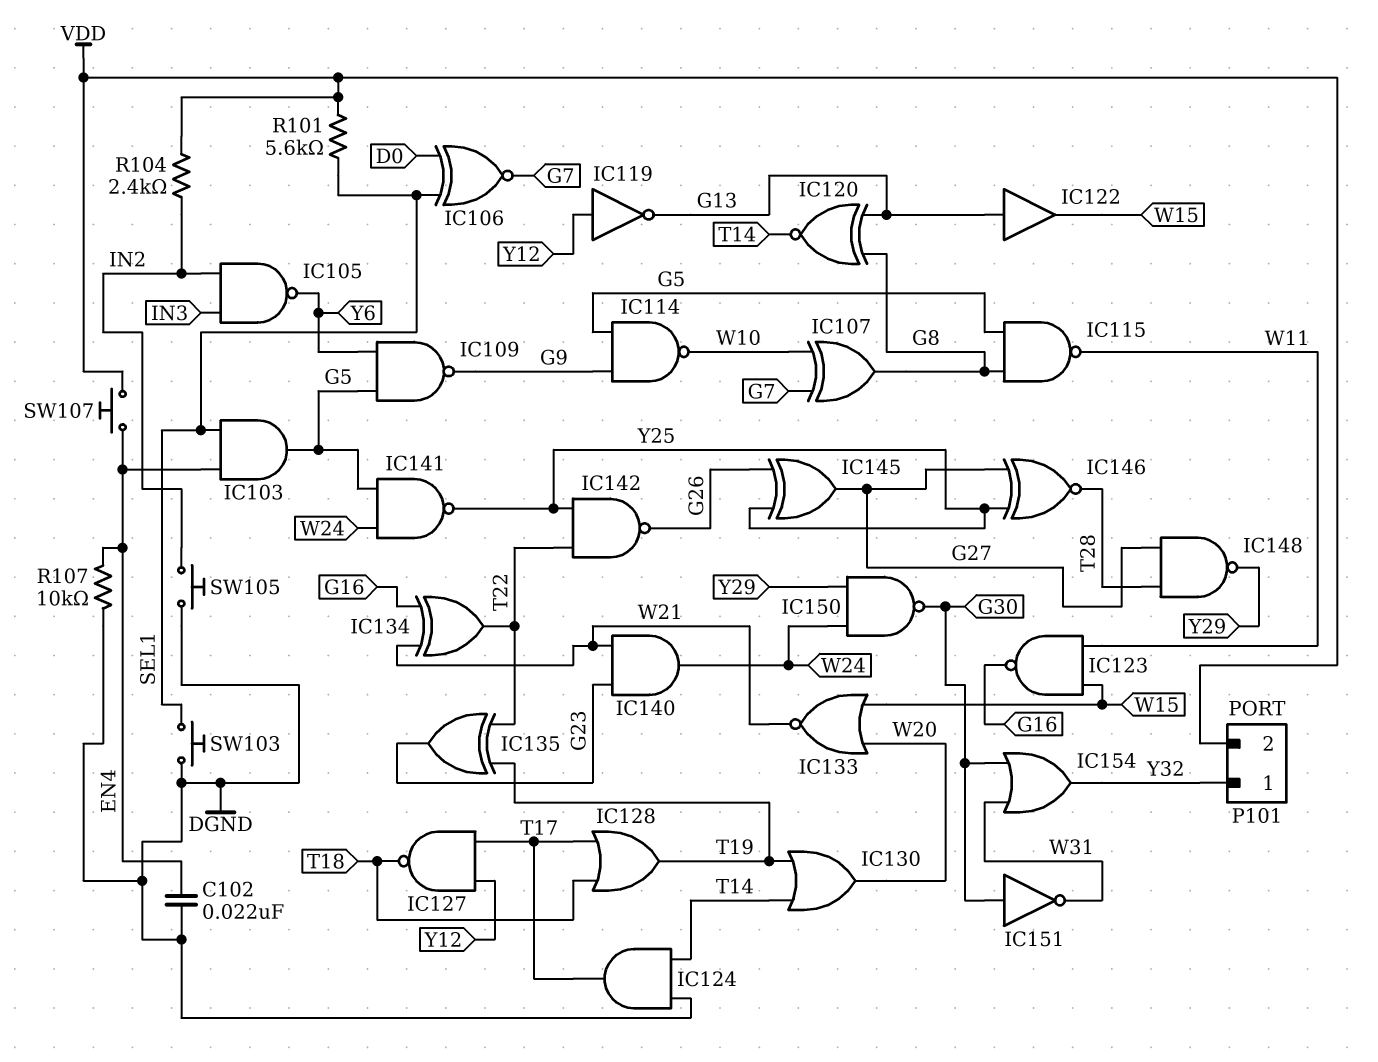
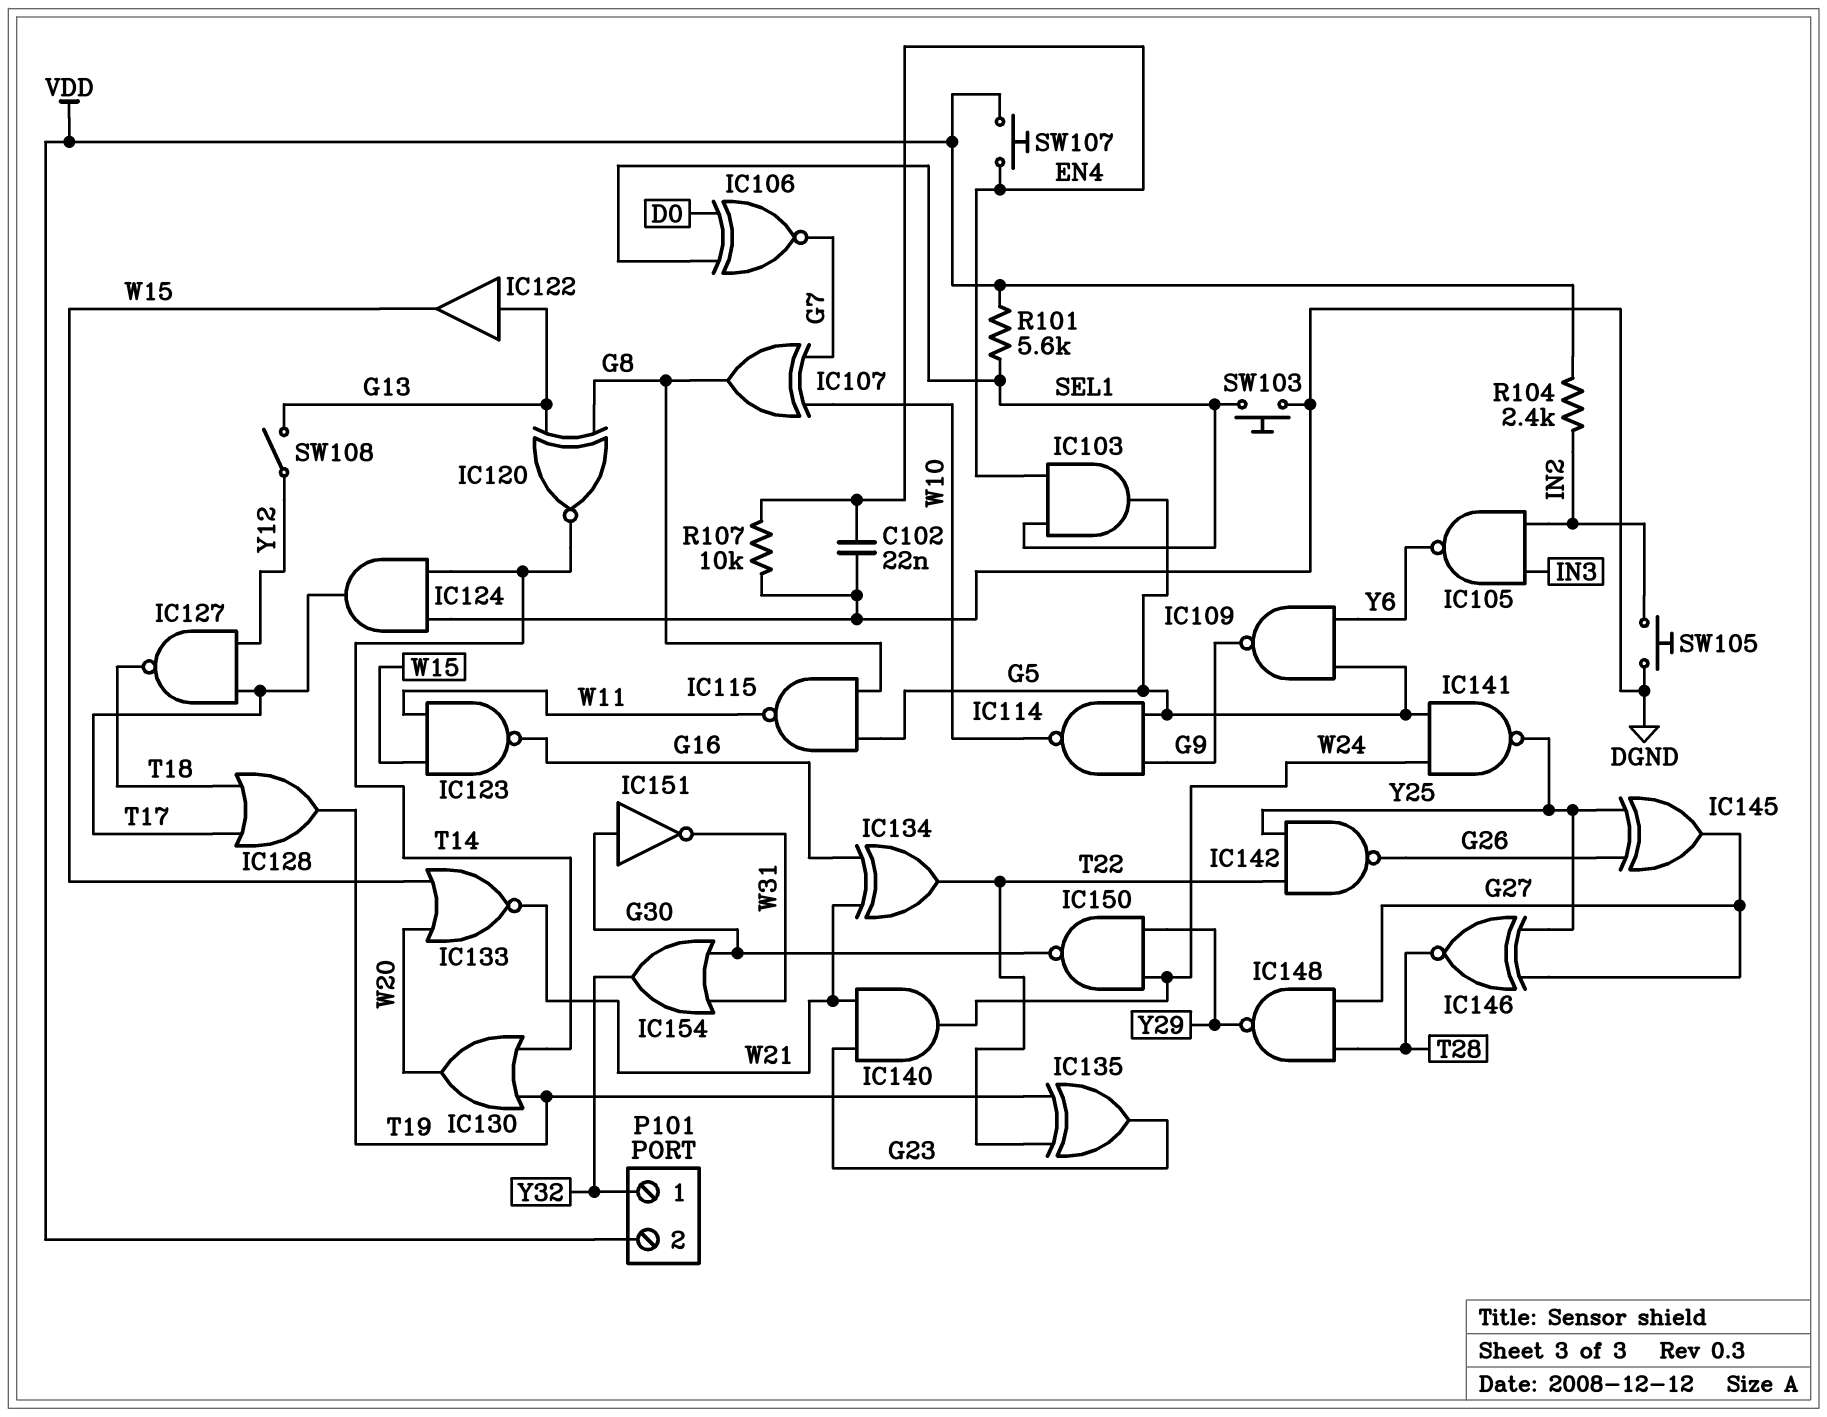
IC119: NOT (in Y12, out G13) -> none
SW108: none -> switch (G13, Y12)

